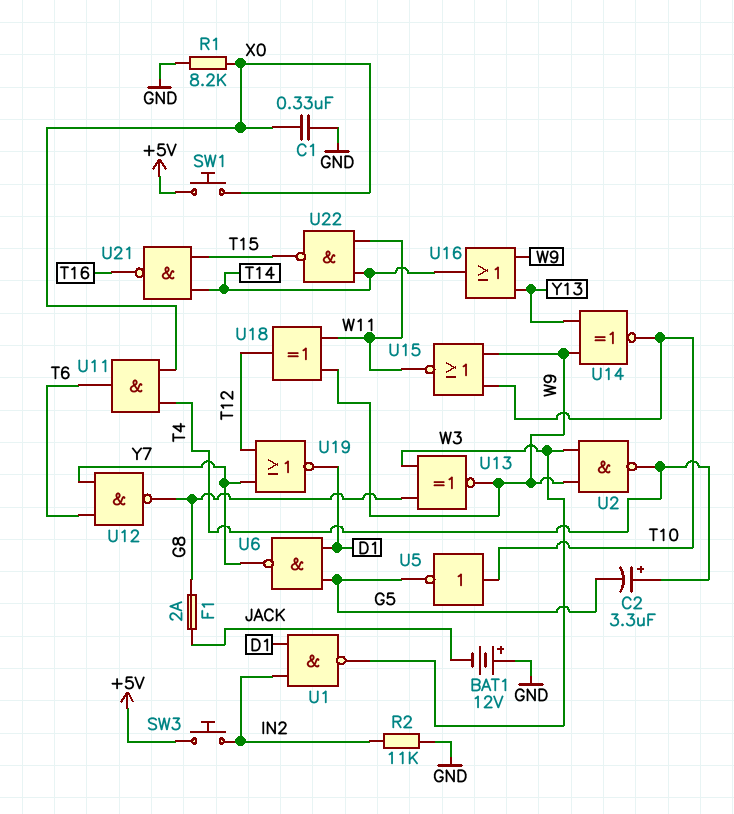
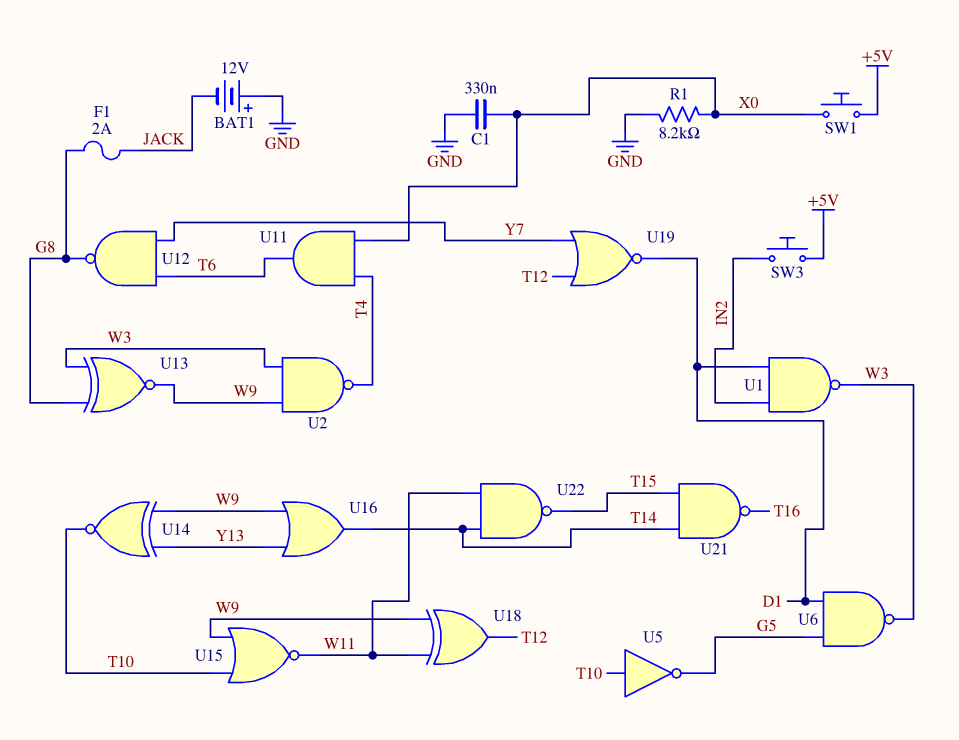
C2: 3.3uF (plus T4, minus G5) -> none
R2: 11k (GND, IN2) -> none
U6: NAND (in D1, in G5, out Y7) -> NAND (in D1, in G5, out W3)

